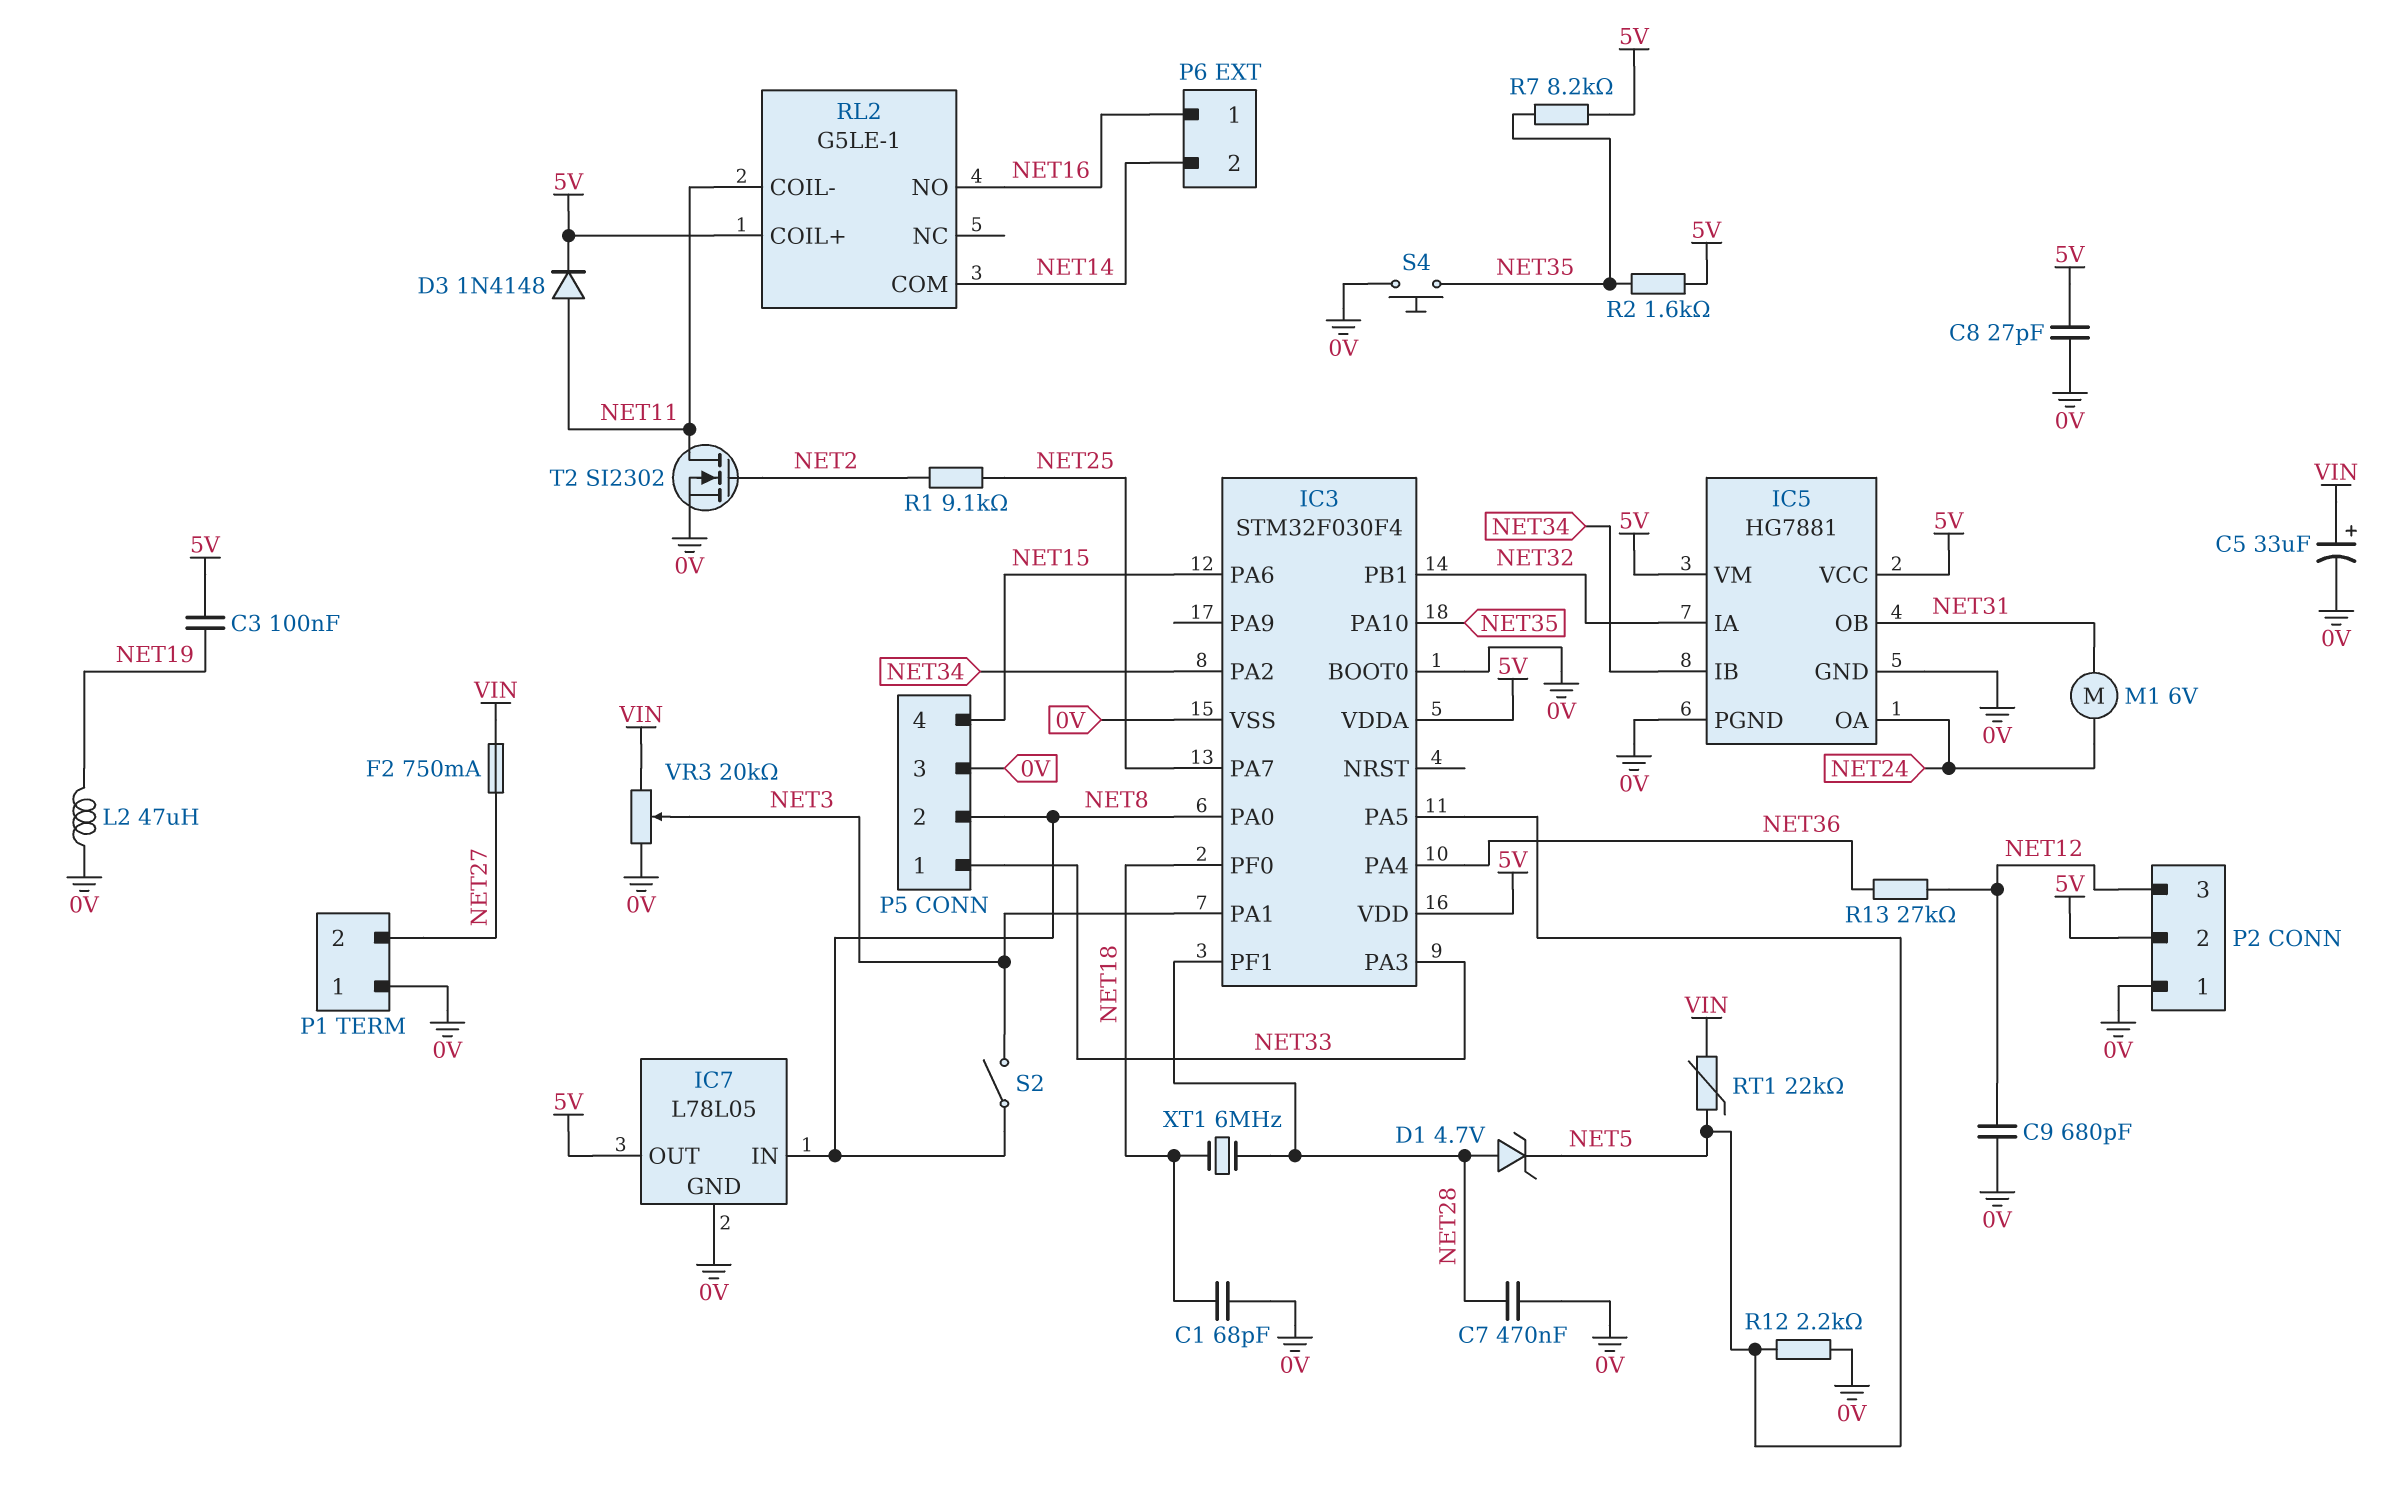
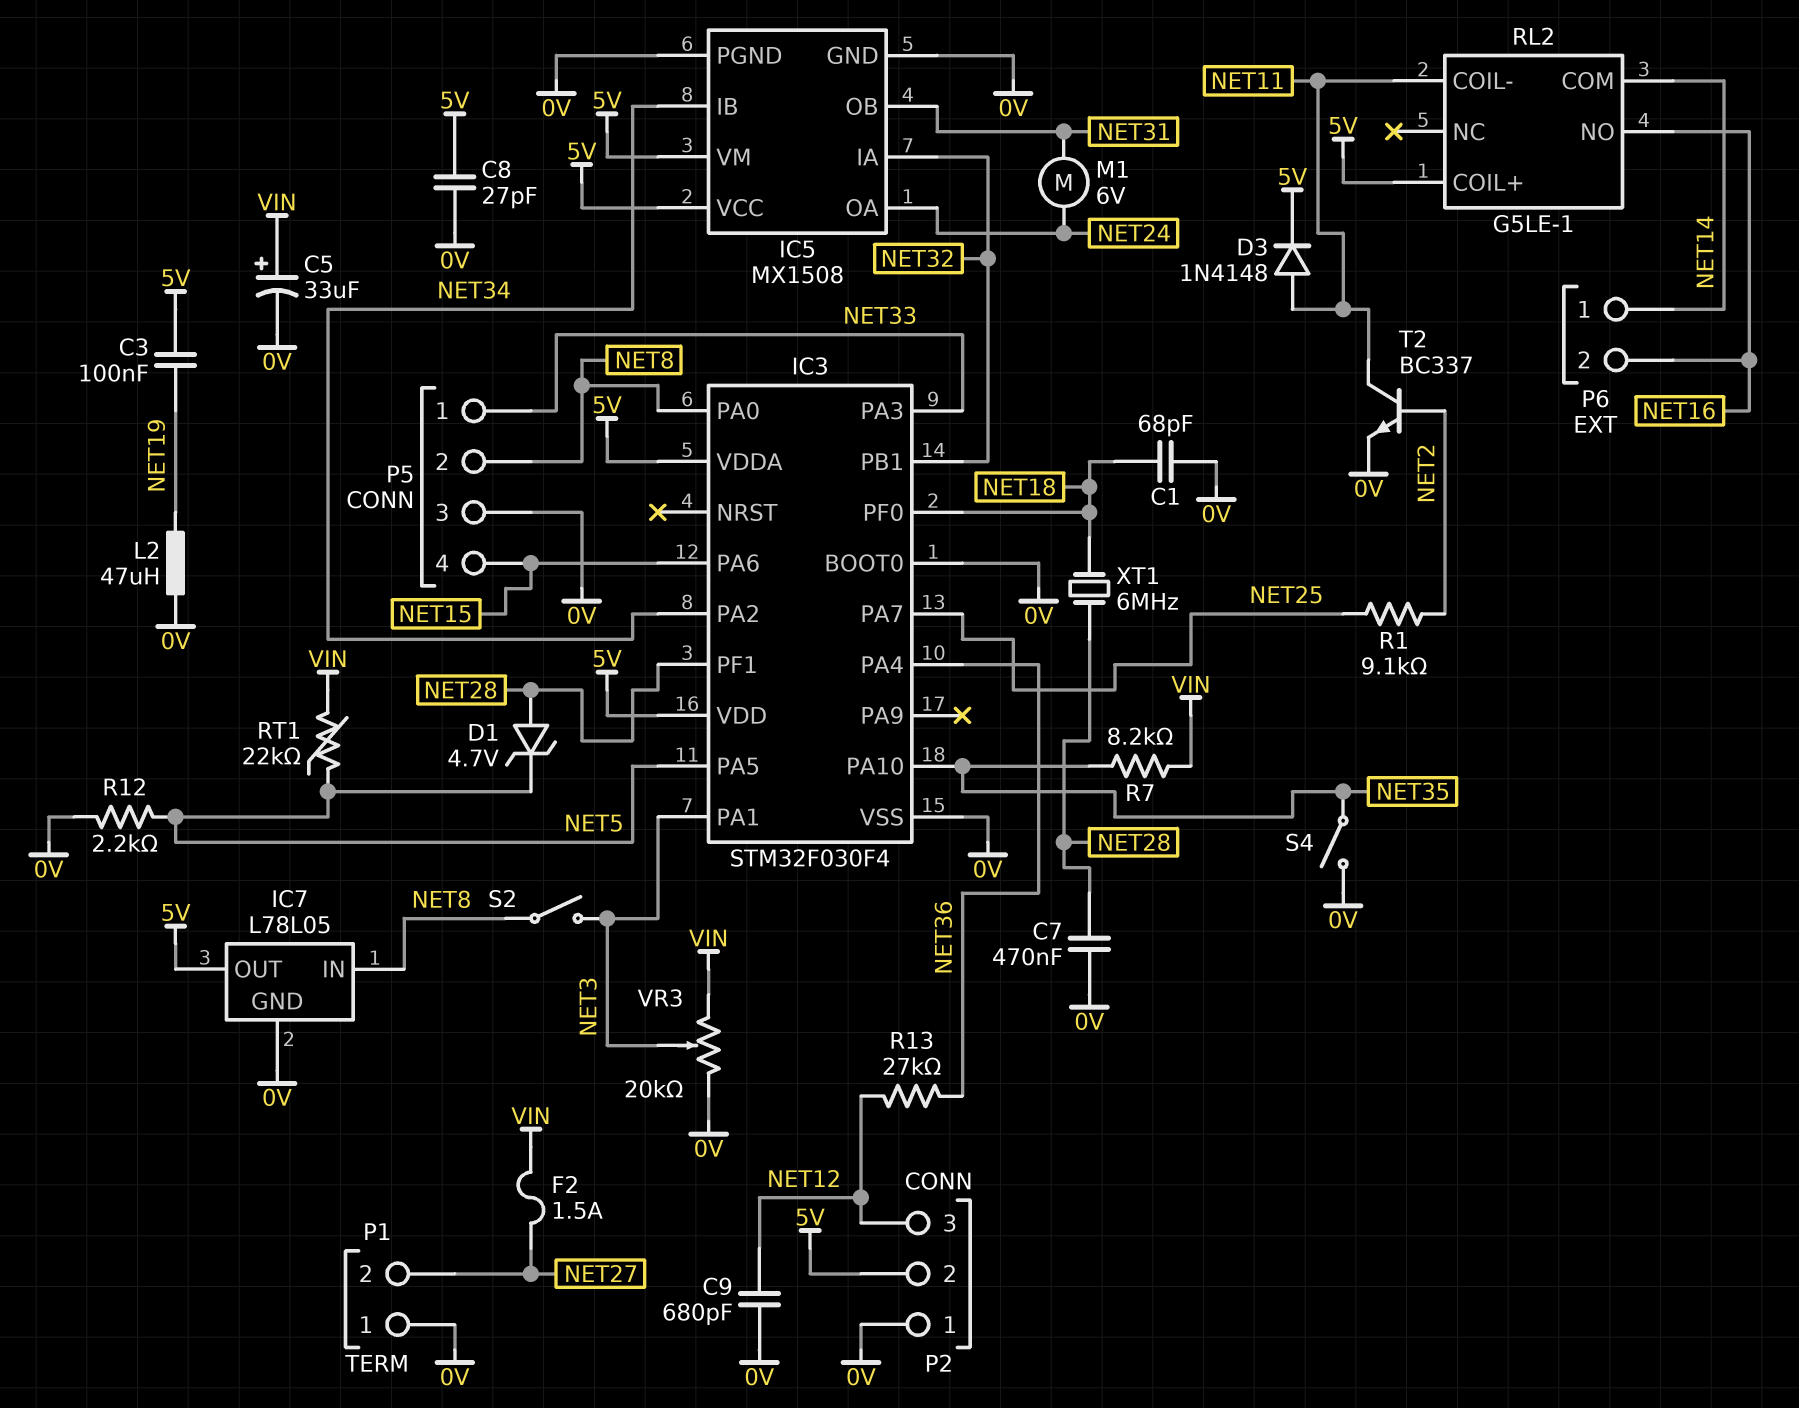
F2: 750mA (NET27, VIN) -> 1.5A (NET27, VIN)
IC5: HG7881 -> MX1508
P6 pin 1: NET16 -> NET14
P6 pin 2: NET14 -> NET16
R2: 1.6k (5V, NET35) -> none
R7: 8.2k (5V, NET35) -> 8.2k (NET35, VIN)
S4: button (0V, NET35) -> switch (0V, NET35)
T2: NMOS SI2302 (G NET2, D NET11, S 0V) -> NPN BC337 (B NET2, C NET11, E 0V)

